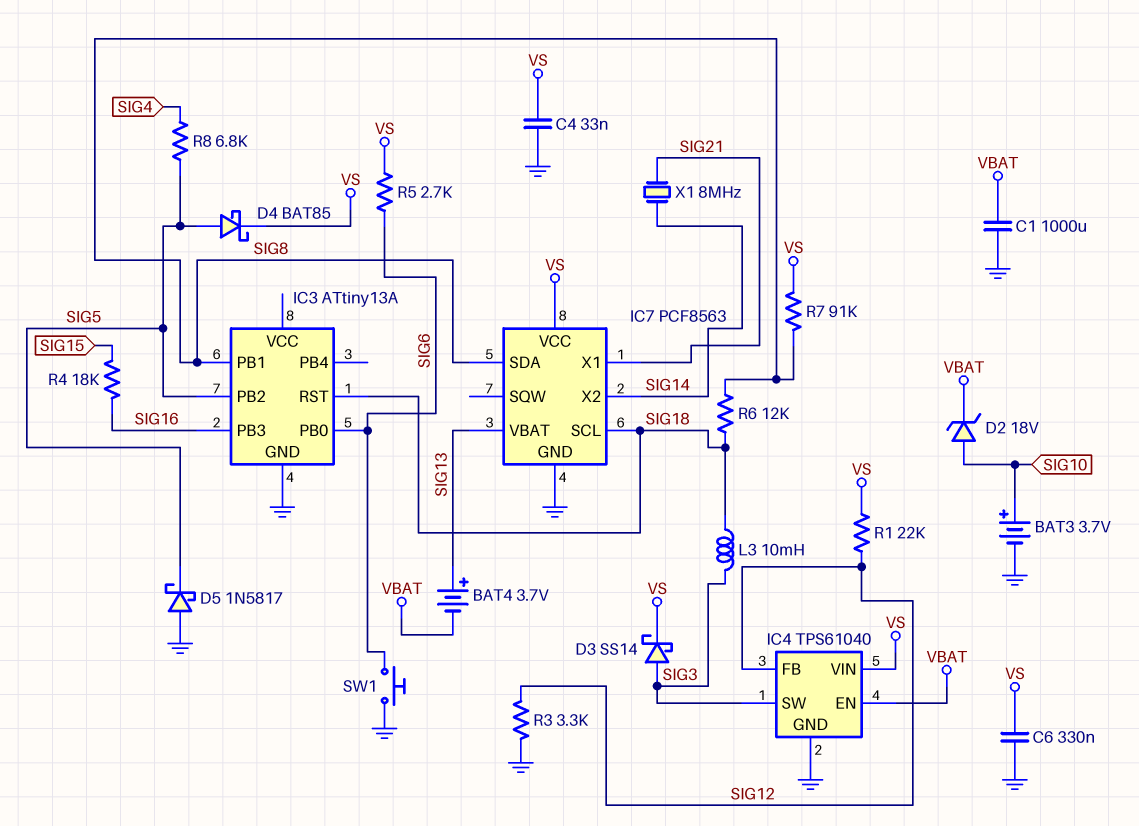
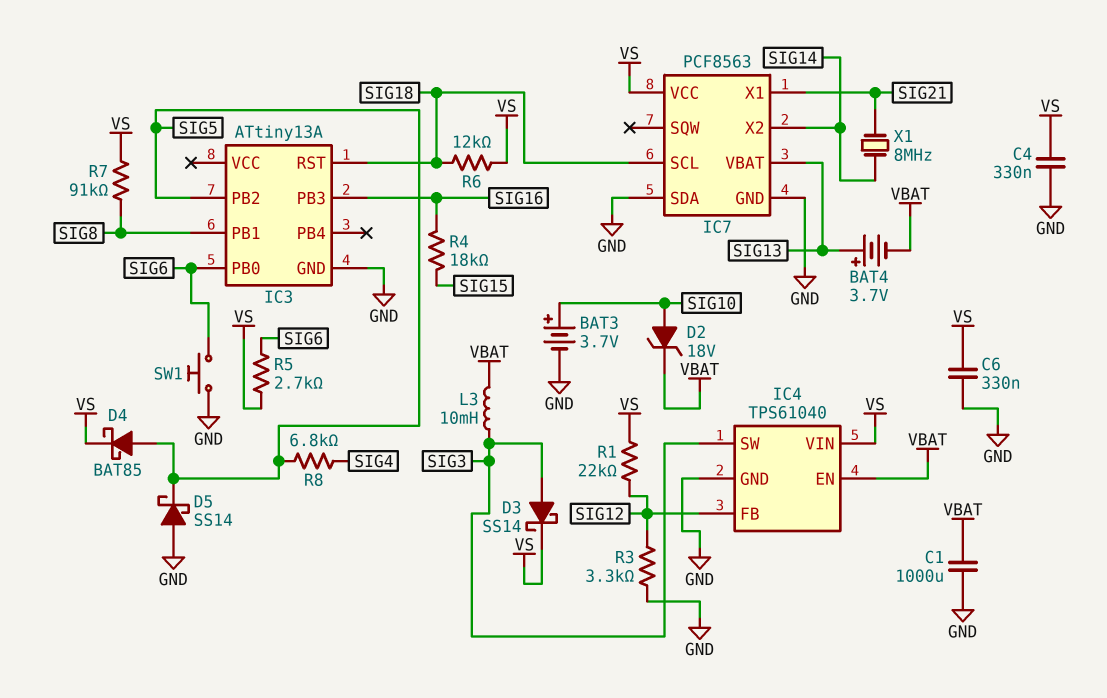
C4: 33nF (GND, VS) -> 330nF (GND, VS)
D5: schottky 1N5817 (A GND, K SIG5) -> schottky SS14 (A GND, K SIG5)
IC7 pin SDA: SIG8 -> GND
L3: 10mH (SIG3, SIG18) -> 10mH (SIG3, VBAT)
R6: 12k (SIG8, SIG18) -> 12k (SIG18, VS)

